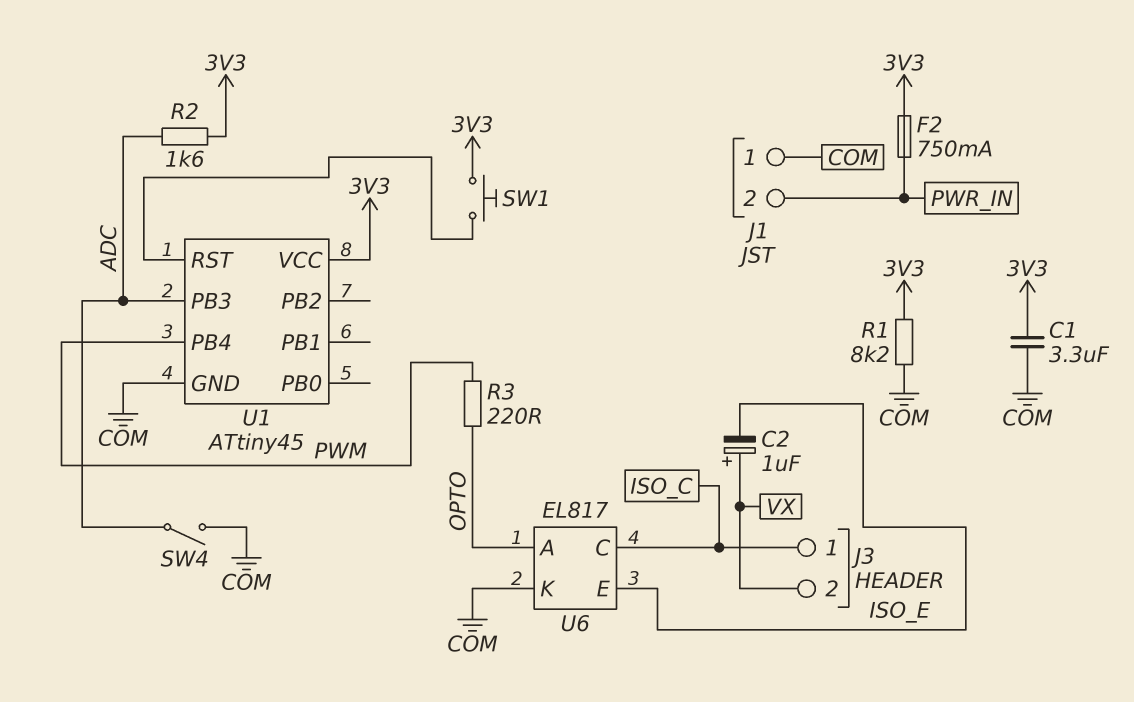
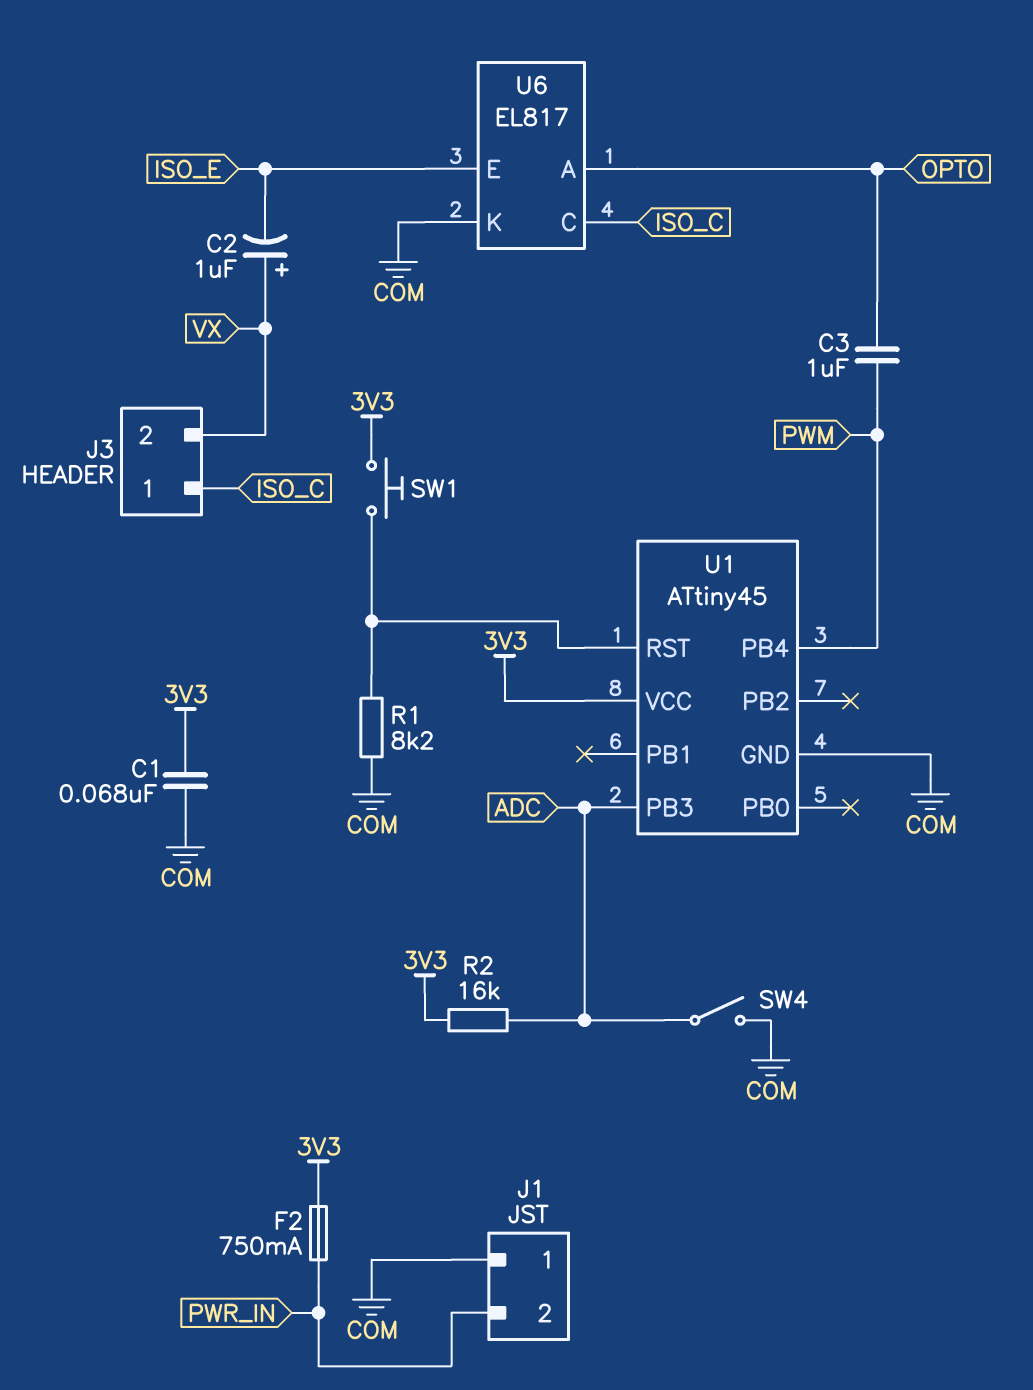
C1: 3.3uF (3V3, COM) -> 68nF (3V3, COM)
C3: none -> 1uF (OPTO, PWM)
R1: 8.2k (3V3, COM) -> 8.2k (COM, U1/RST)
R2: 1.6k (3V3, ADC) -> 16k (3V3, ADC)
R3: 220 (OPTO, PWM) -> none

